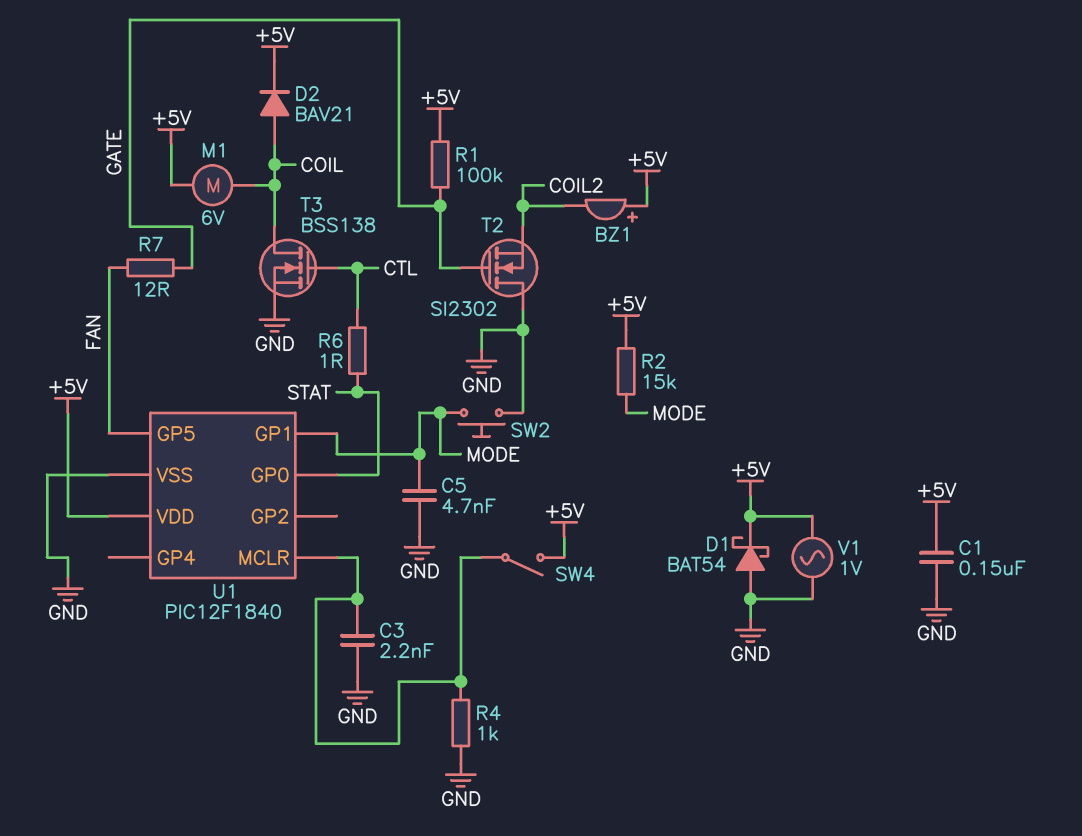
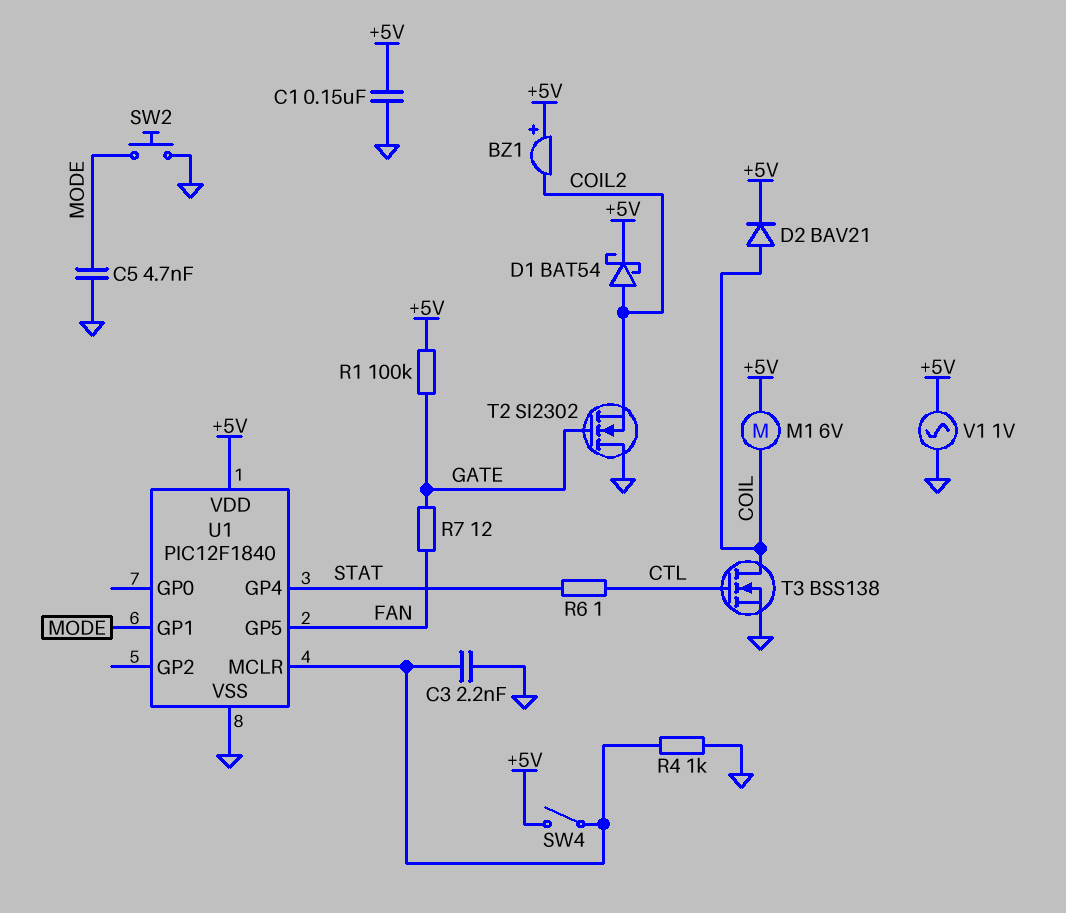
D1: schottky BAT54 (A GND, K +5V) -> schottky BAT54 (A COIL2, K +5V)
R2: 15k (+5V, MODE) -> none
U1 pin GP0: STAT -> none
U1 pin GP4: none -> STAT

